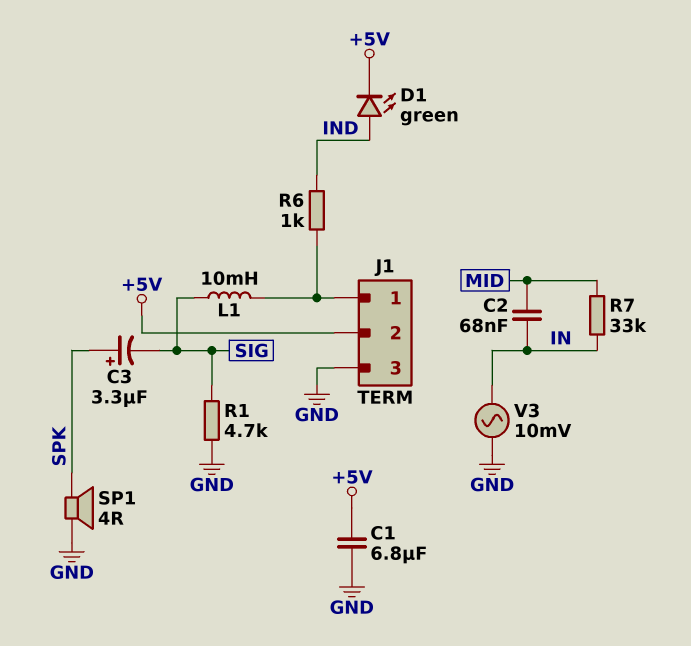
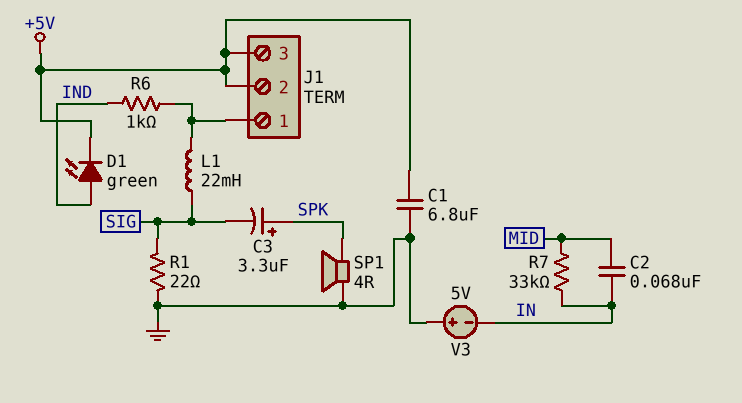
J1 pin 3: GND -> +5V
L1: 10mH (J1/1, SIG) -> 22mH (J1/1, SIG)
R1: 4.7k (GND, SIG) -> 22 (GND, SIG)
V3: AC 10mV (GND, IN) -> 5V (plus GND, minus IN)

